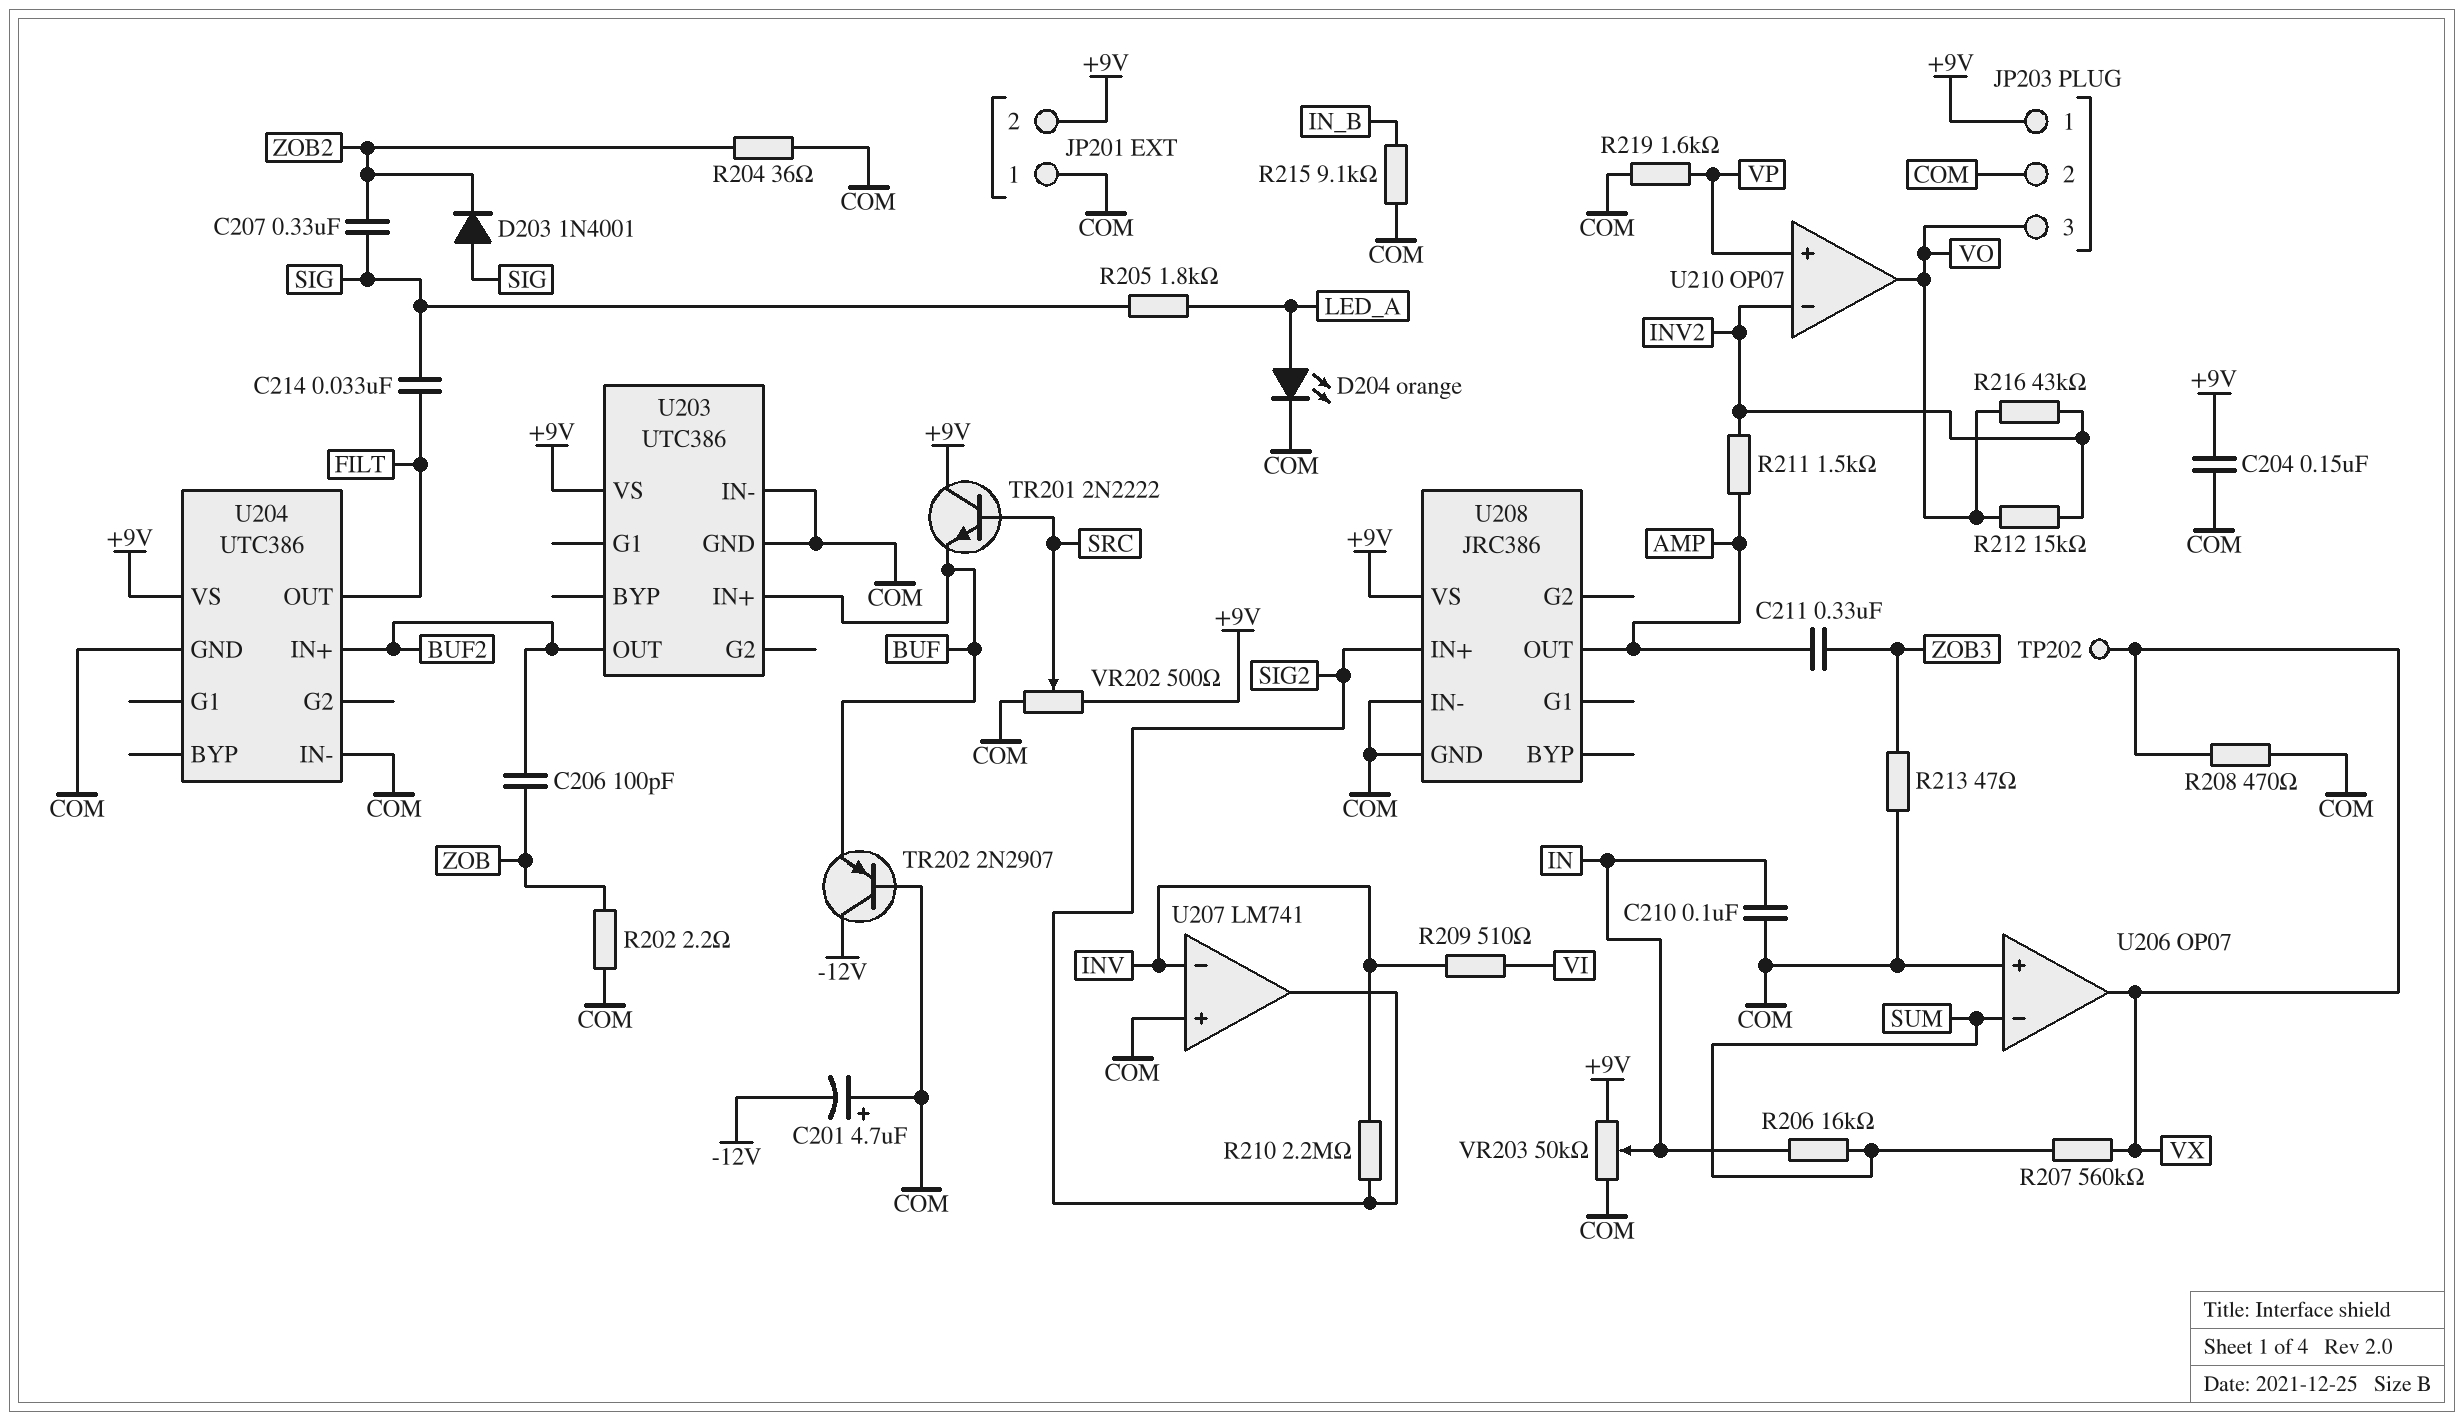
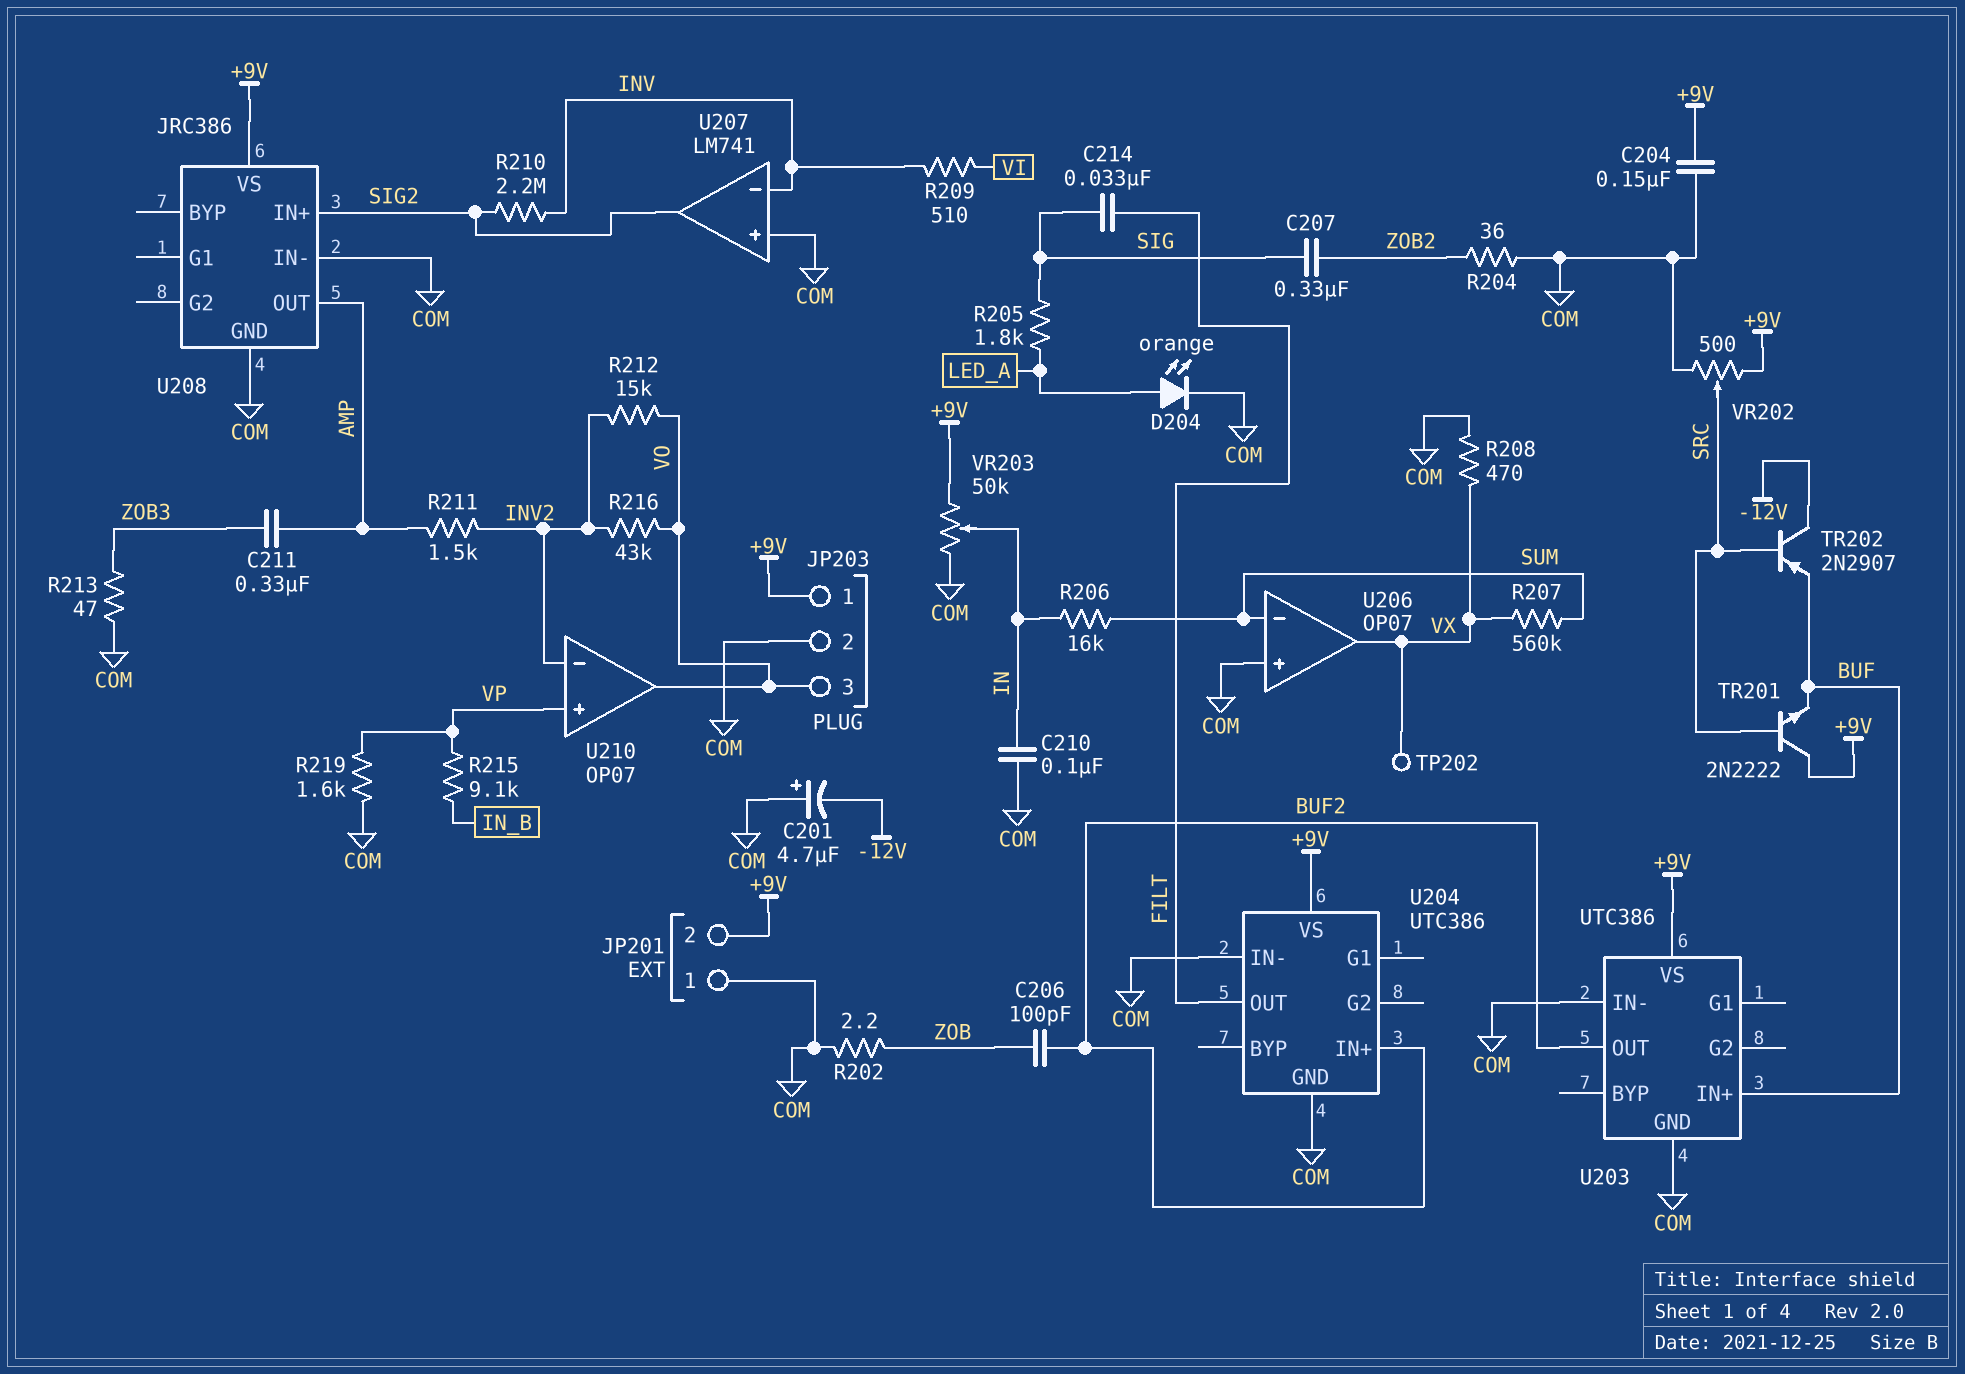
D203: diode 1N4001 (A SIG, K ZOB2) -> none
R215: 9.1k (COM, IN_B) -> 9.1k (IN_B, VP)
TR202: PNP 2N2907 (B COM, C -12V, E BUF) -> PNP 2N2907 (B SRC, C -12V, E BUF)

